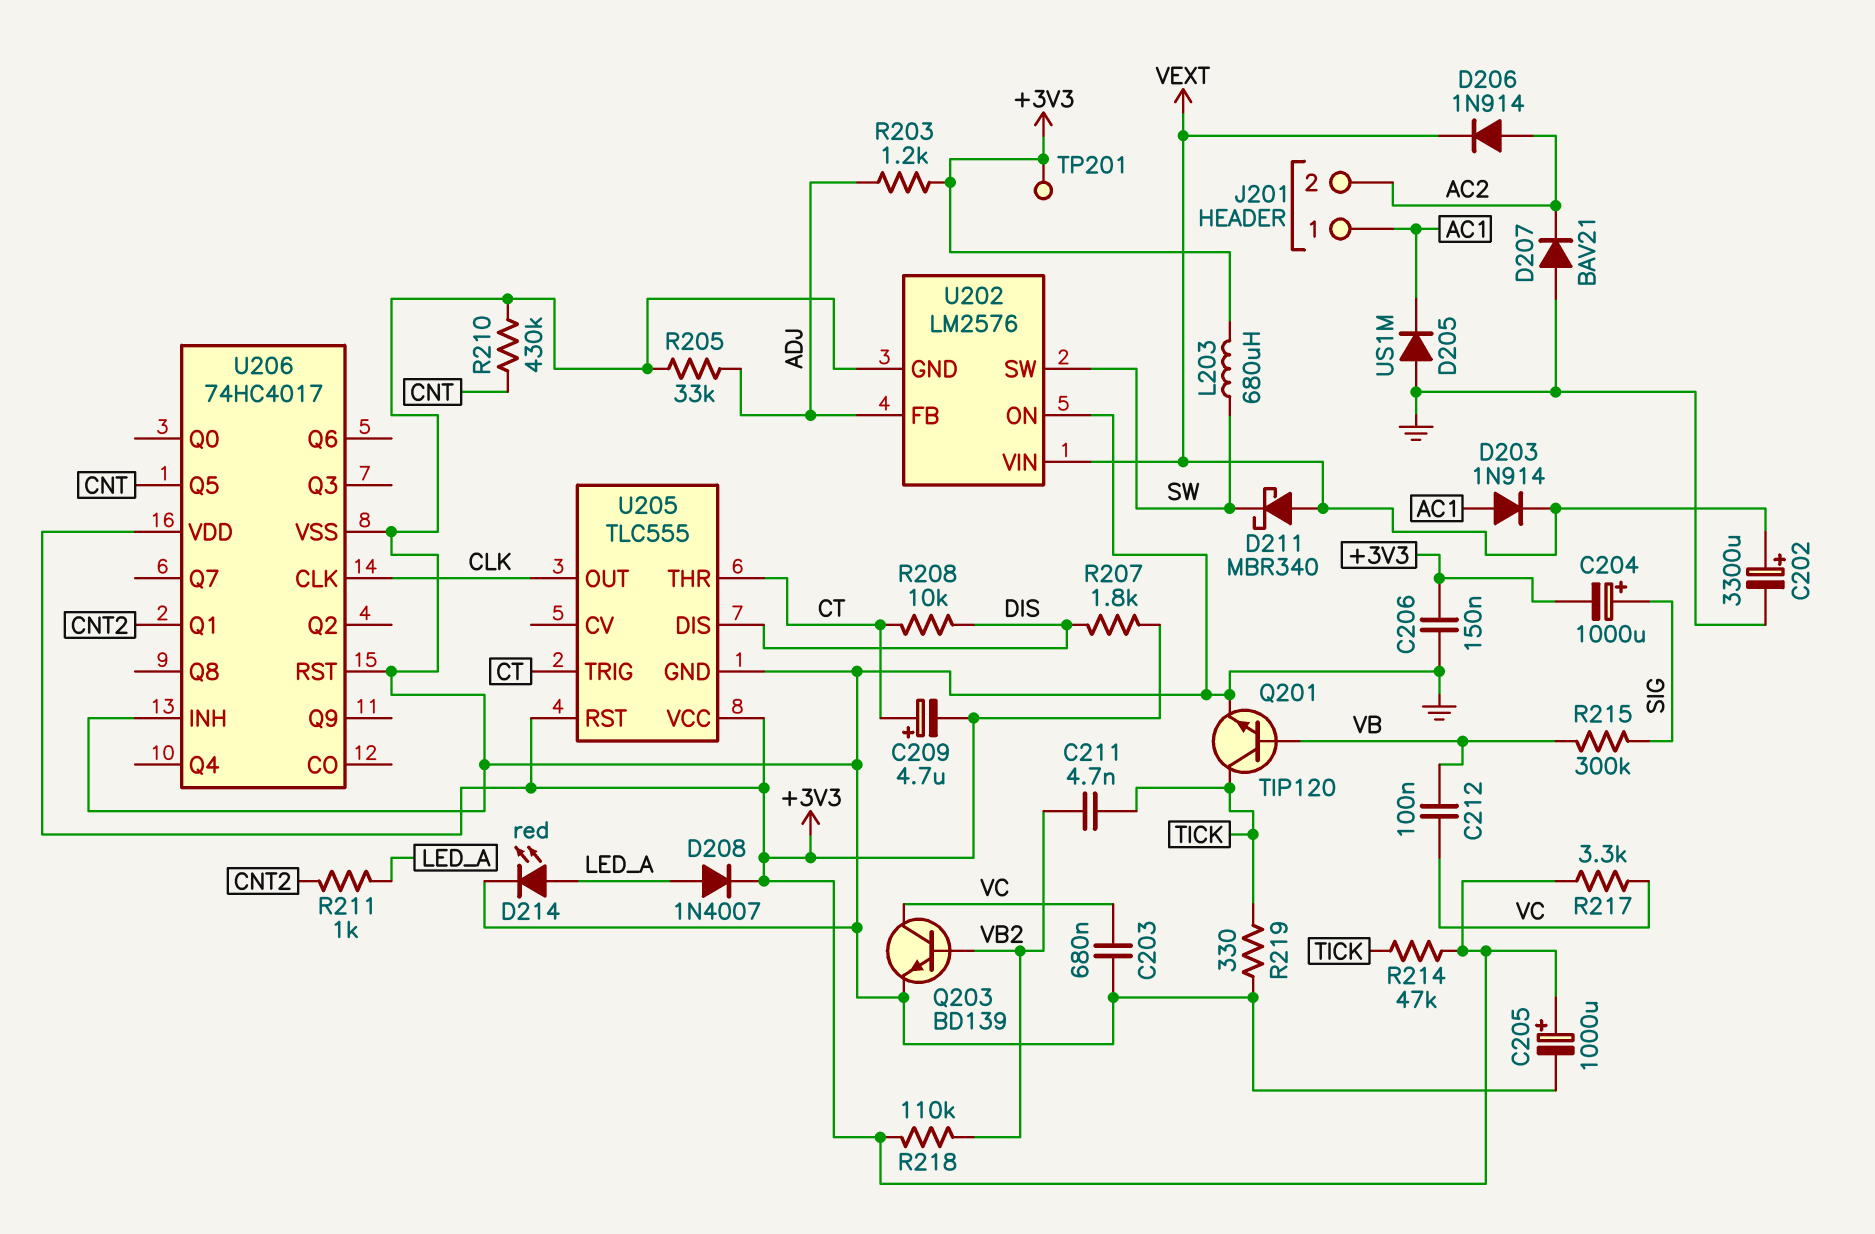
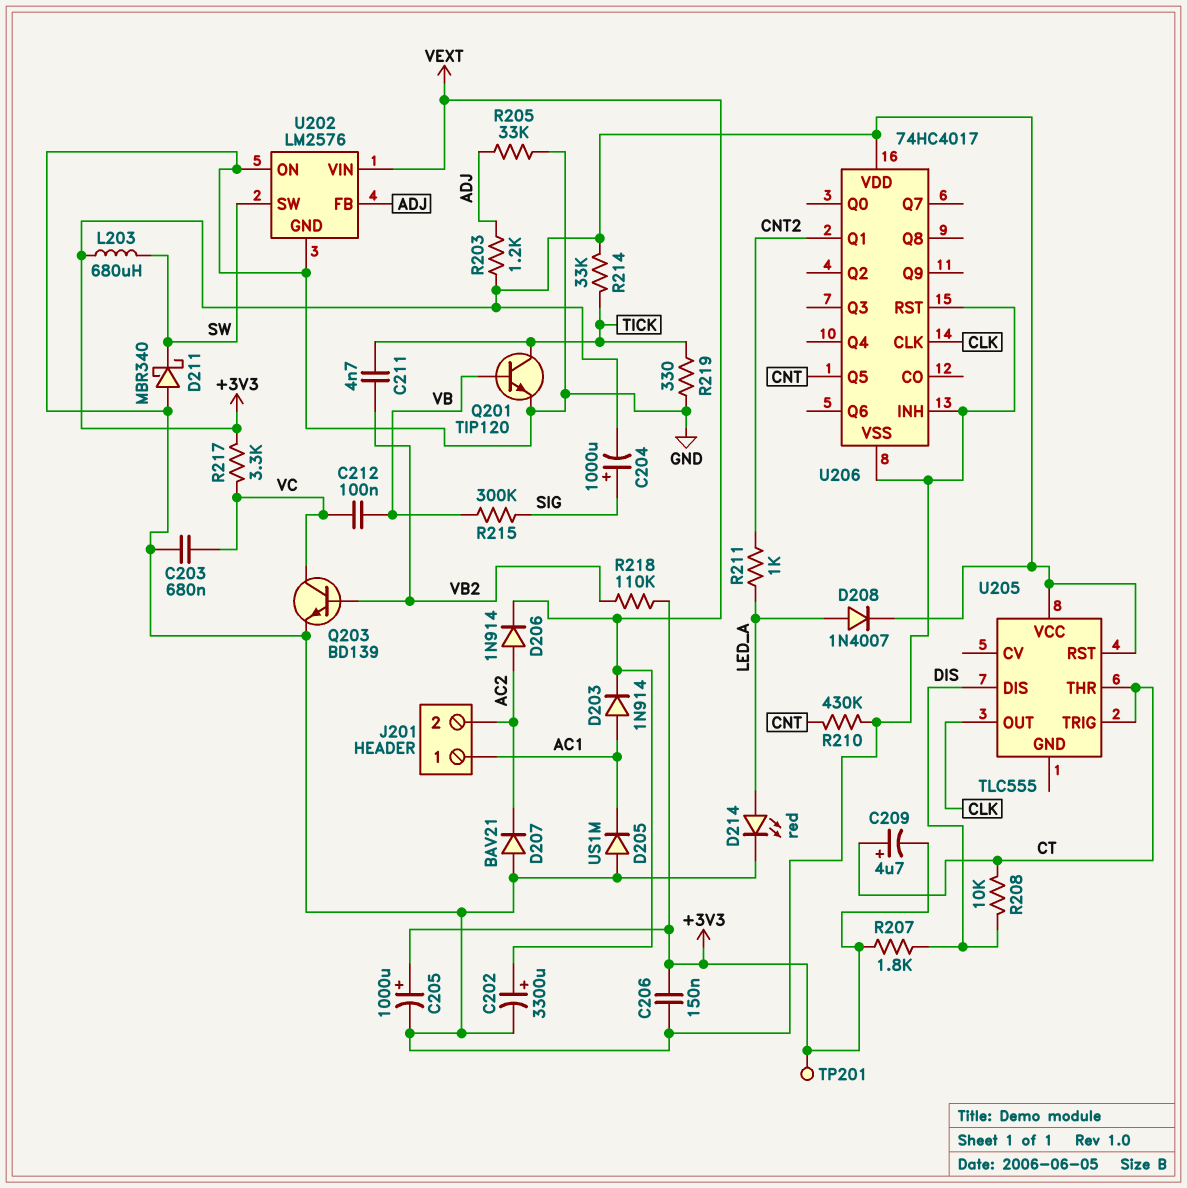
D211: schottky MBR340 (A VEXT, K SW) -> schottky MBR340 (A GND, K SW)
R214: 47k (+3V3, TICK) -> 33k (+3V3, TICK)
U205 pin GND: GND -> none

